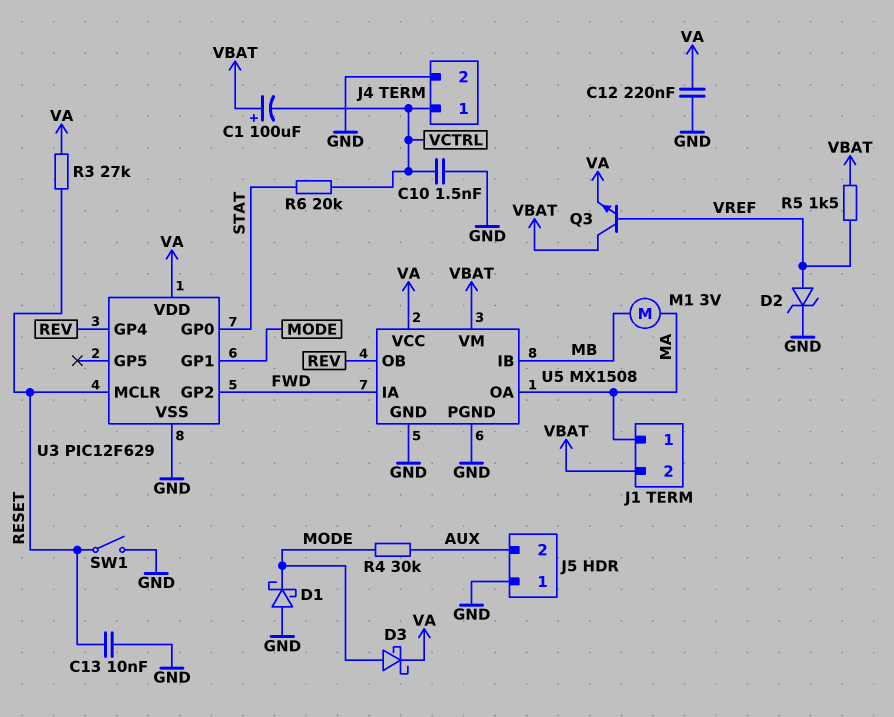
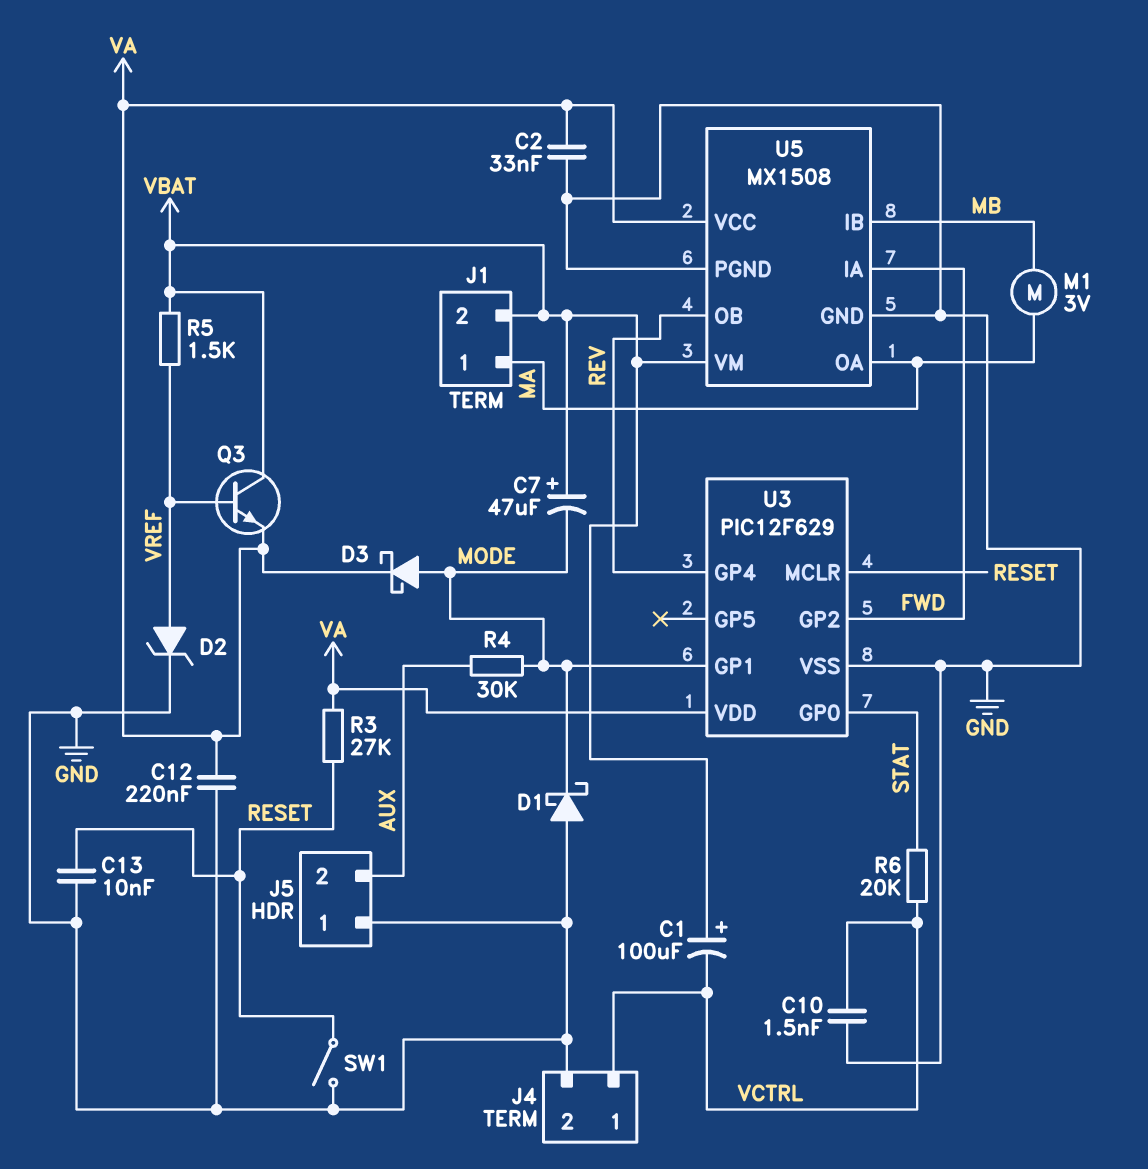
C2: none -> 33nF (GND, VA)
C7: none -> 47uF (plus VBAT, minus MODE)

